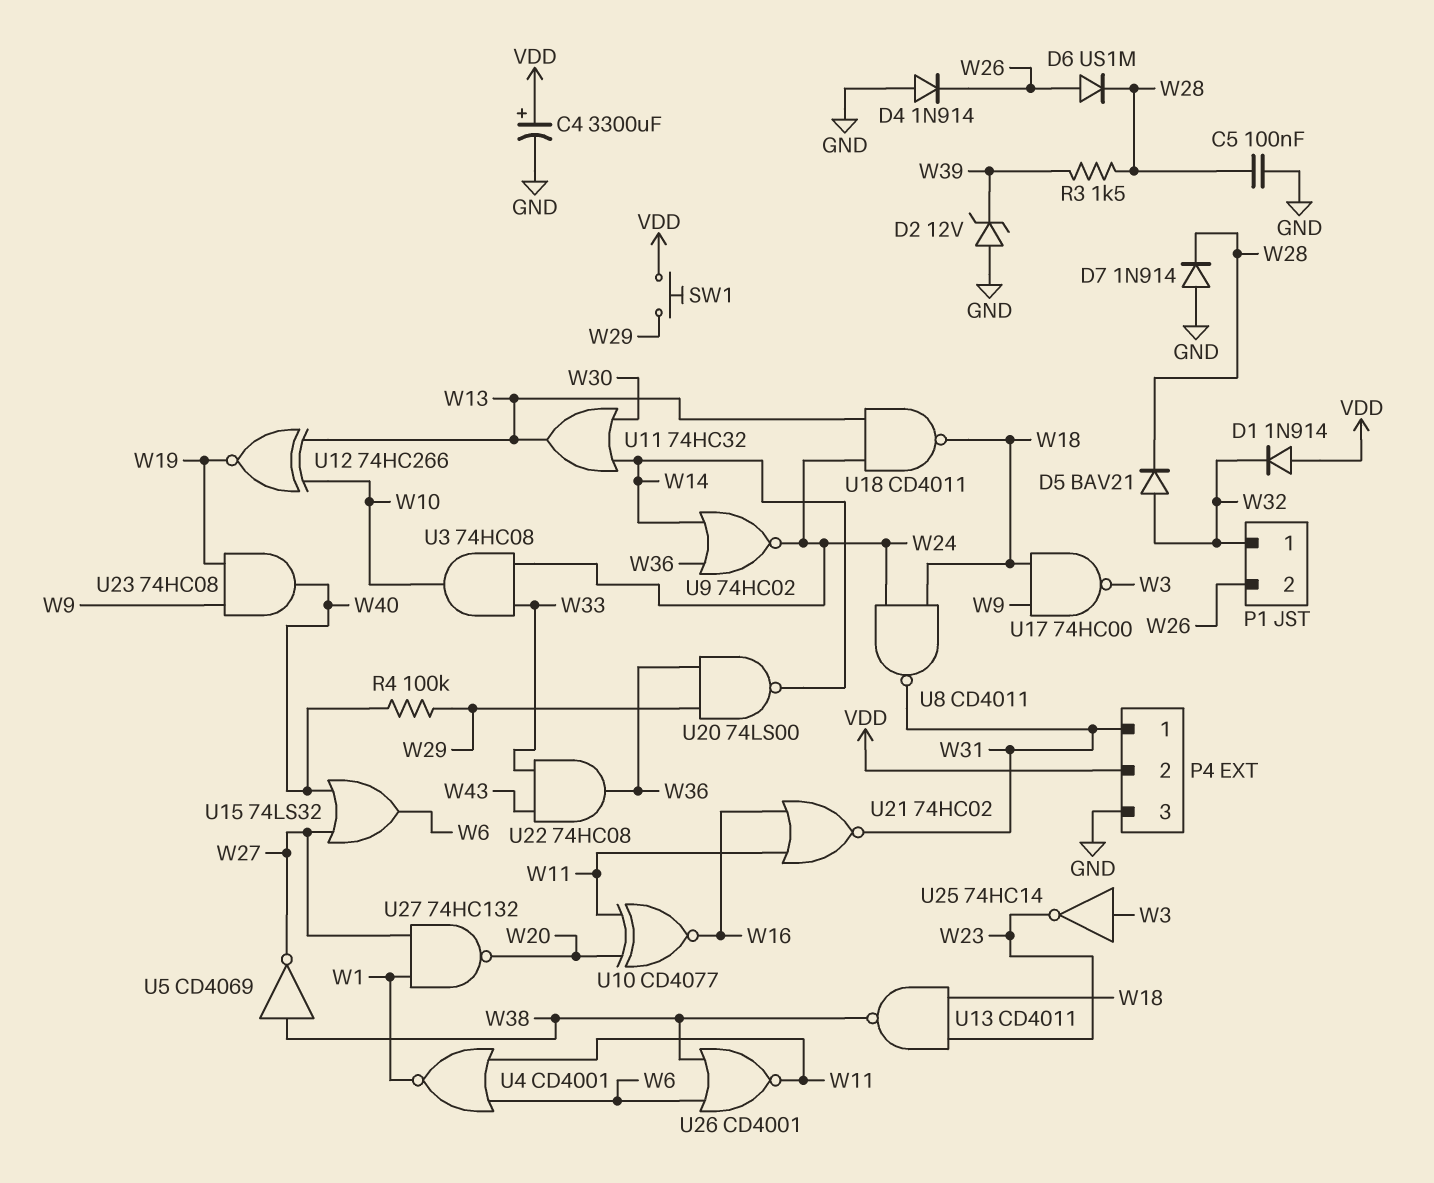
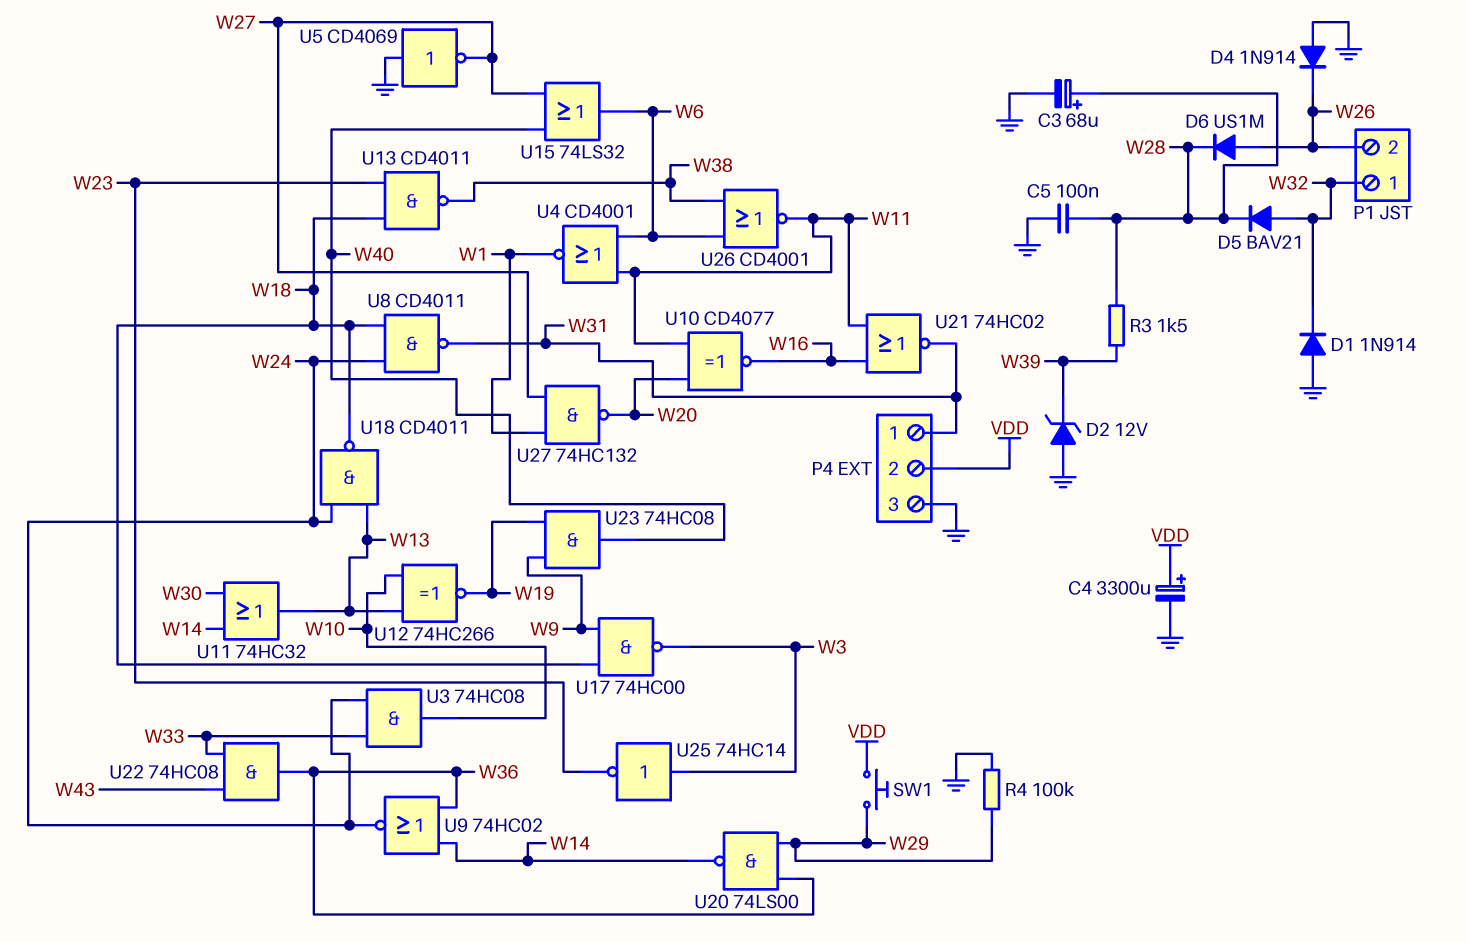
C3: none -> 68uF (plus W28, minus GND)
D1: diode 1N914 (A VDD, K W32) -> diode 1N914 (A GND, K W32)
D7: diode 1N914 (A GND, K W28) -> none
R4: 100k (W29, W40) -> 100k (GND, W29)
U5: NOT CD4069 (in W38, out W27) -> NOT CD4069 (in GND, out W27)

